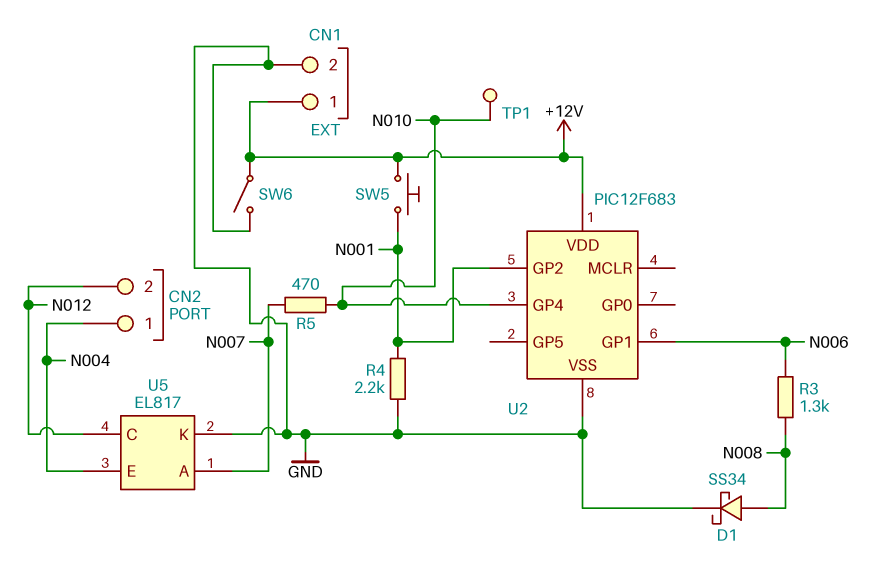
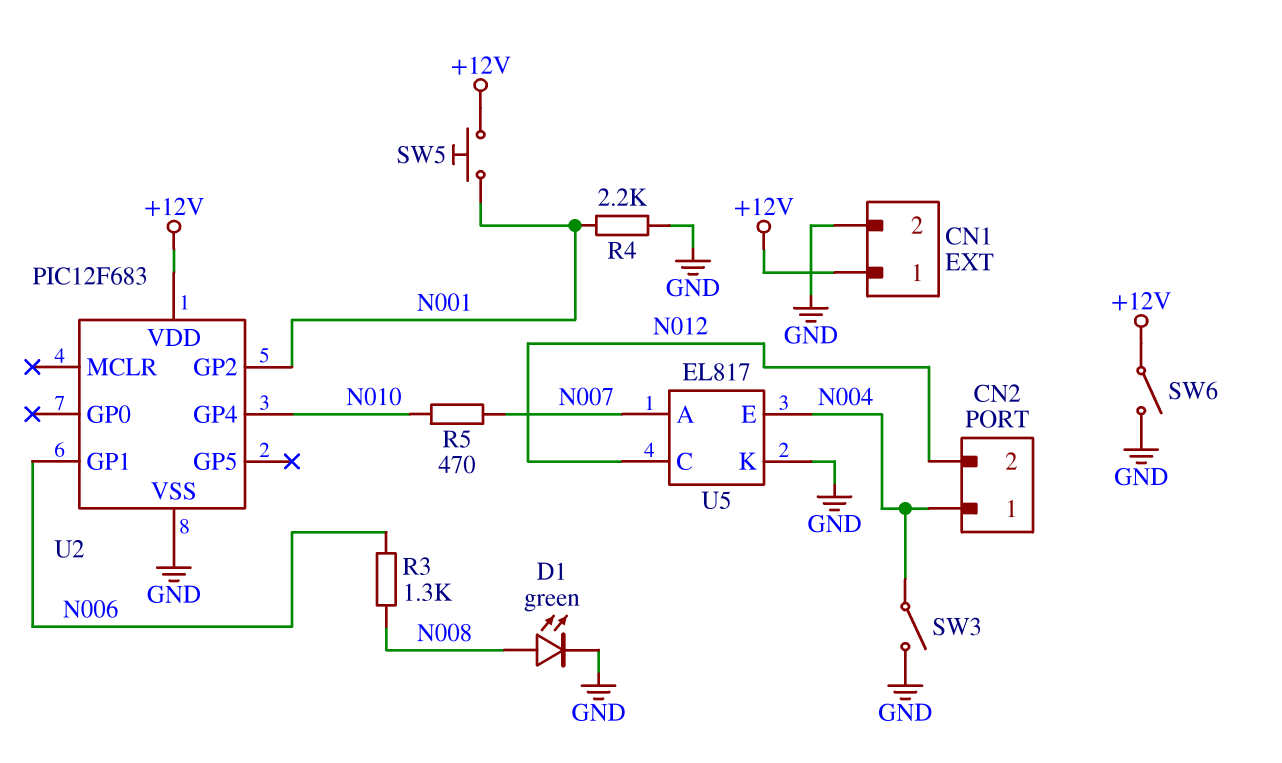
D1: schottky SS34 (A N008, K GND) -> LED green (A N008, K GND)
SW3: none -> switch (GND, N004)
TP1: test point (N010) -> none

